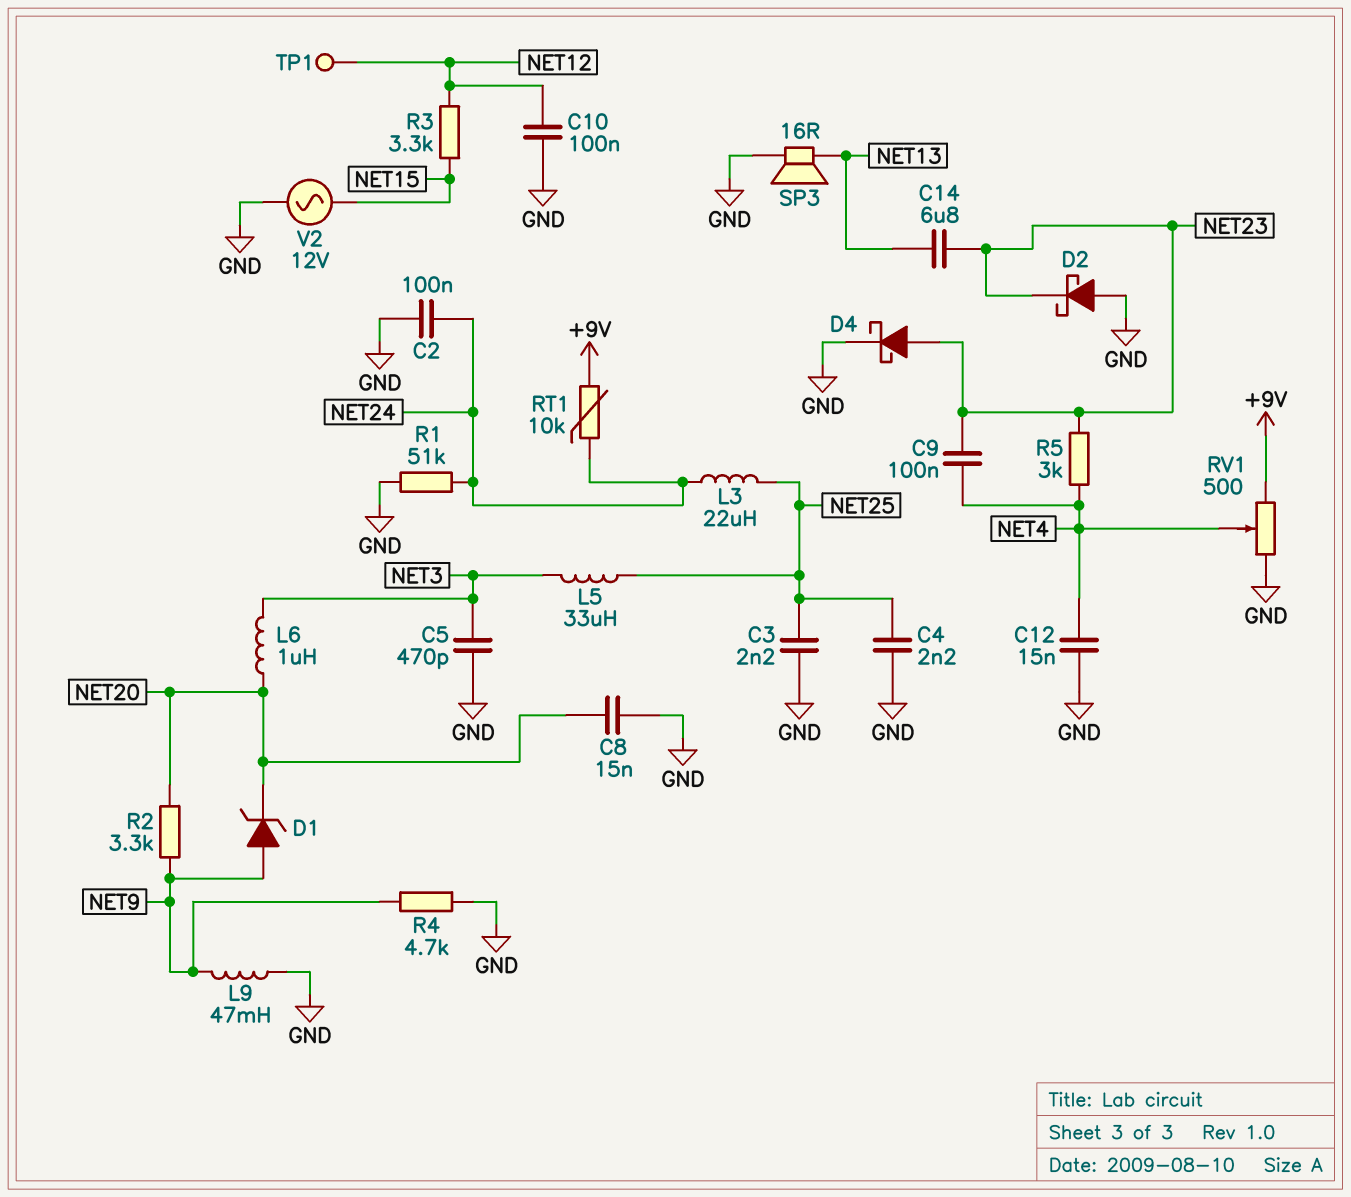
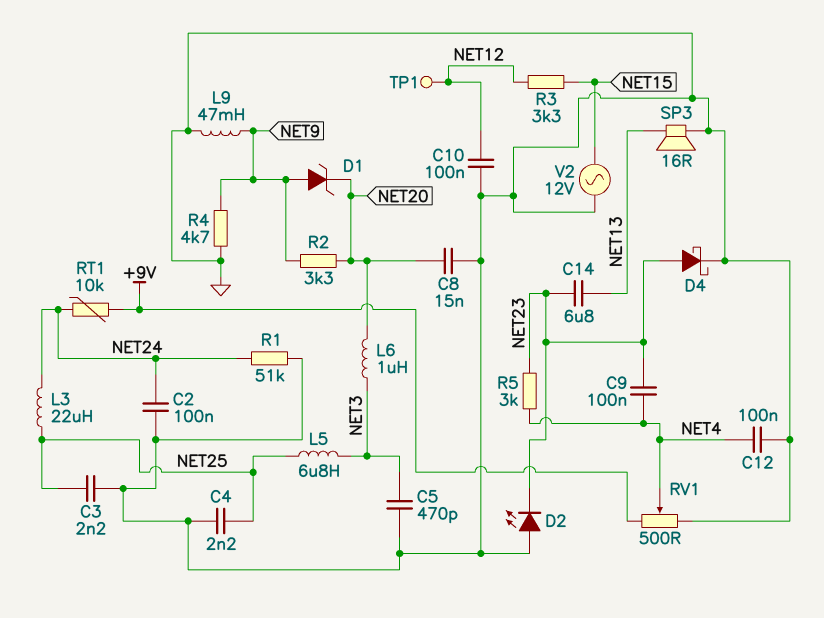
C12: 15nF (GND, NET4) -> 100nF (GND, NET4)
D2: schottky (A GND, K NET23) -> LED (A GND, K NET23)
L5: 33uH (NET3, NET25) -> 6.8uH (NET3, NET25)

